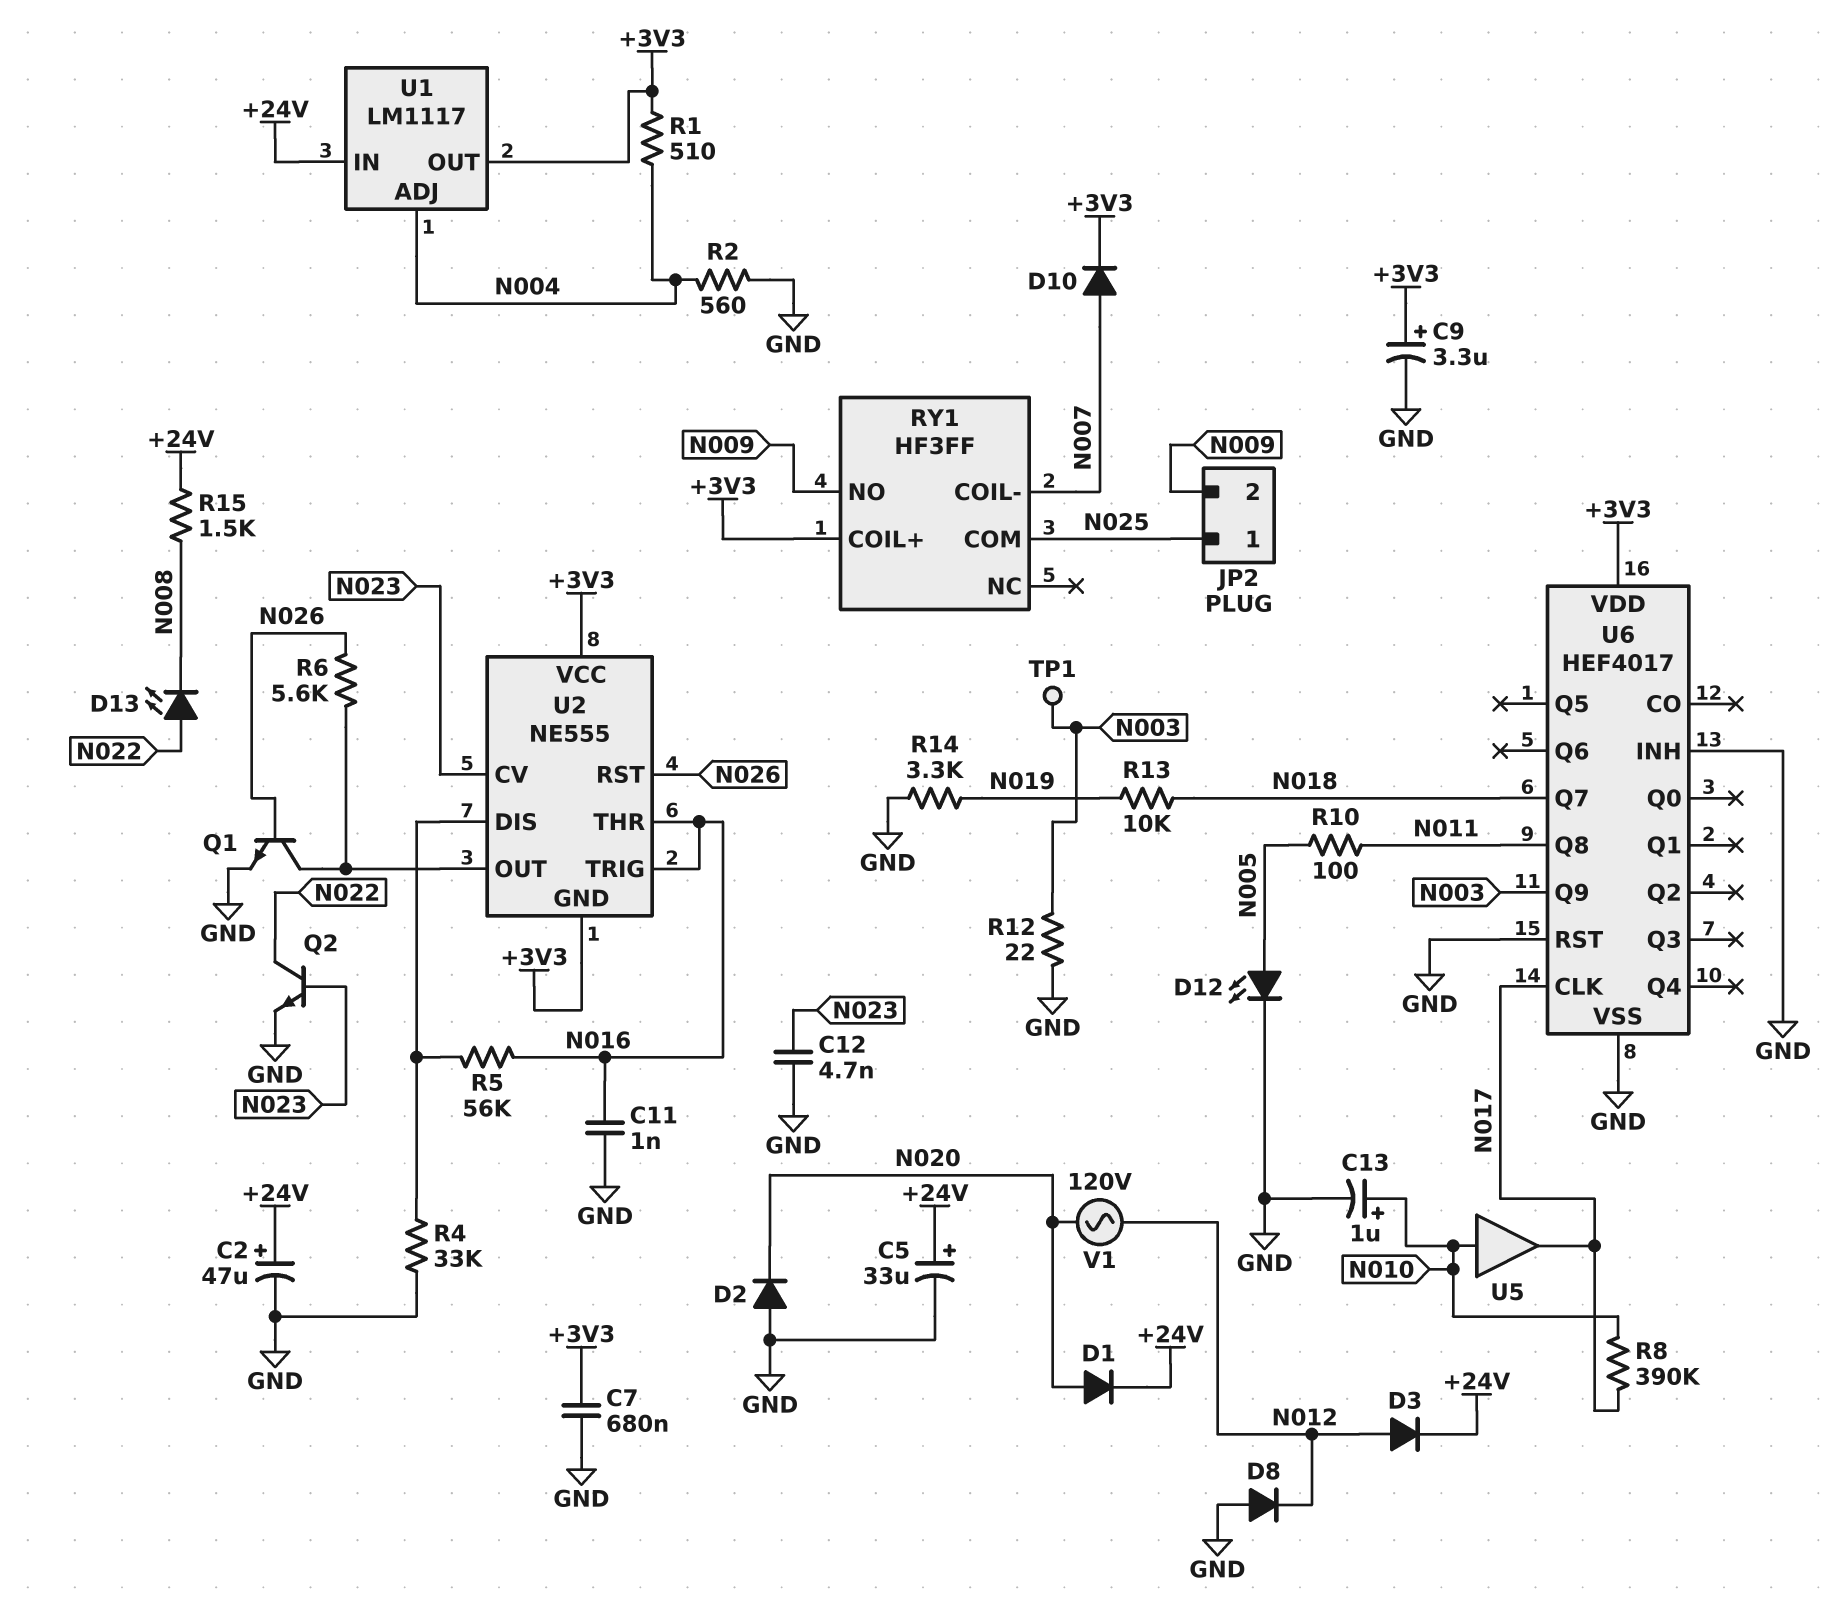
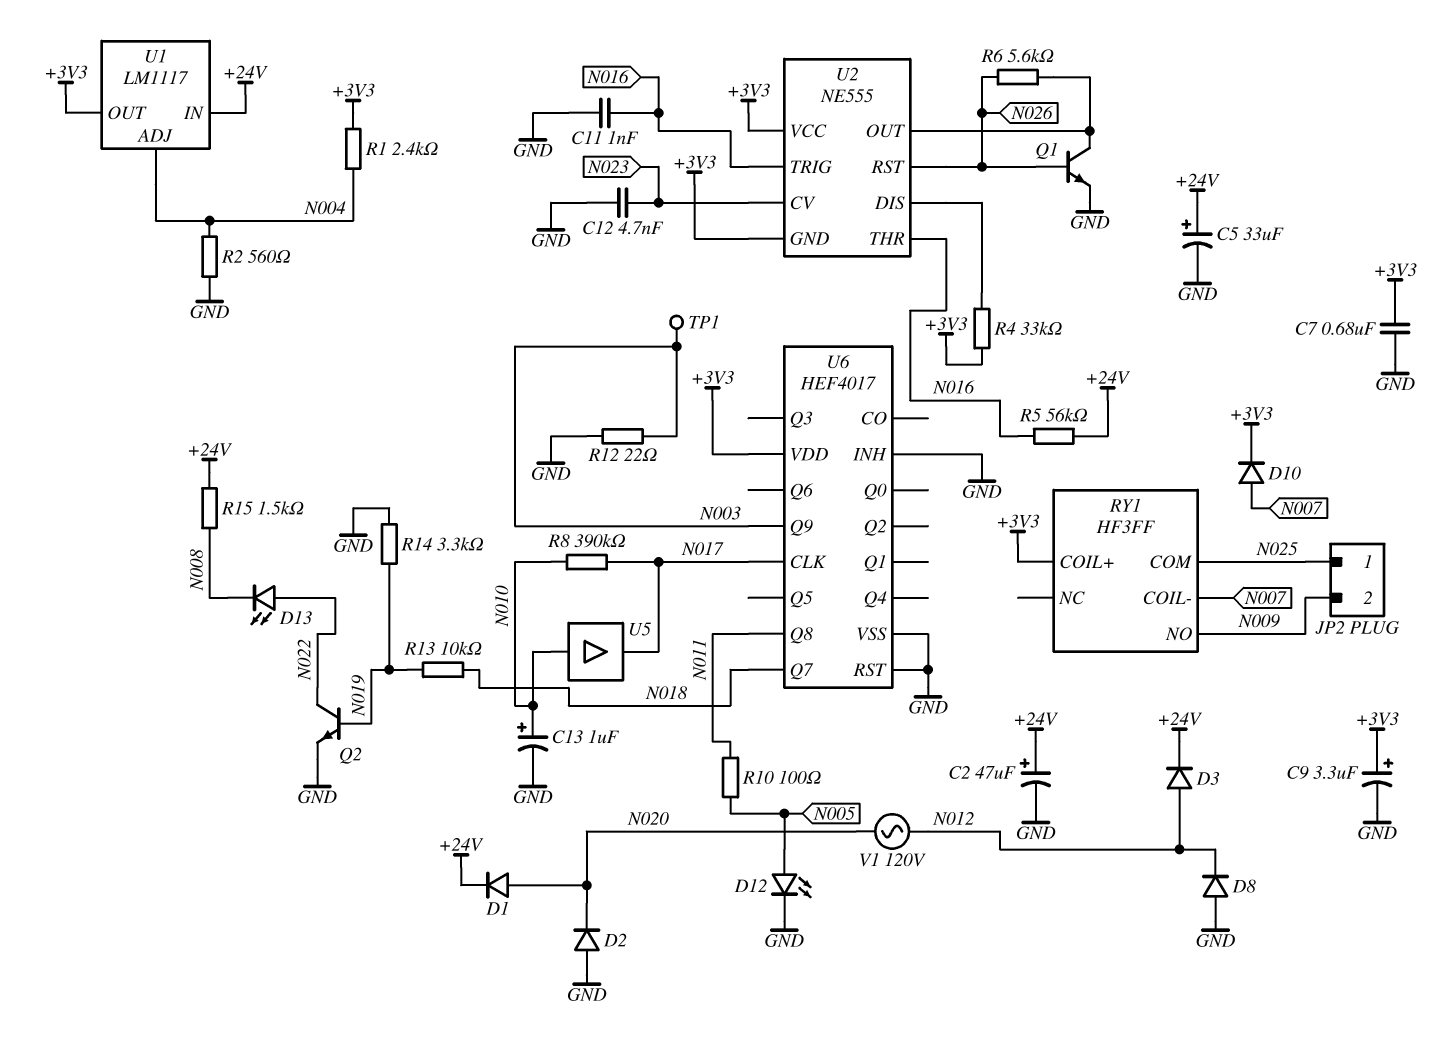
Q2: NPN (B N023, C N022, E GND) -> NPN (B N019, C N022, E GND)
R1: 510 (+3V3, N004) -> 2.4k (+3V3, N004)
R4: 33k (GND, U2/DIS) -> 33k (+3V3, U2/DIS)
R5: 56k (N016, U2/DIS) -> 56k (+24V, N016)

